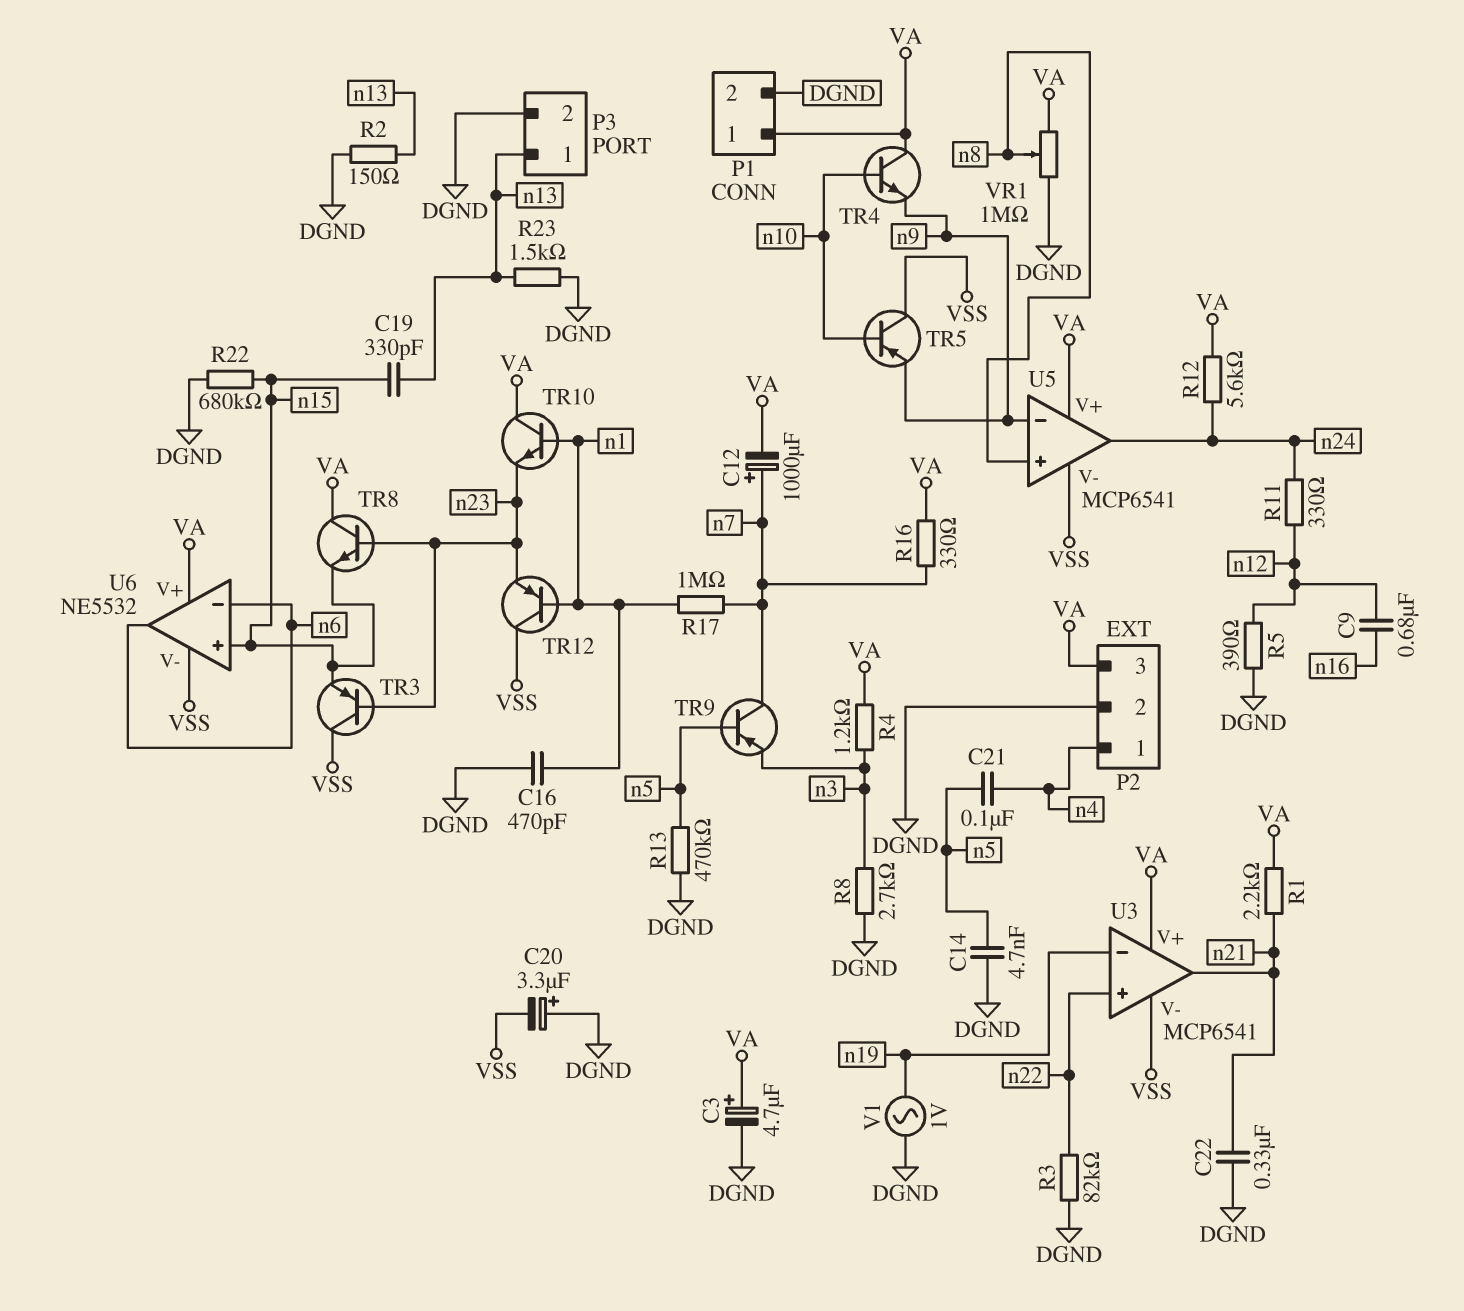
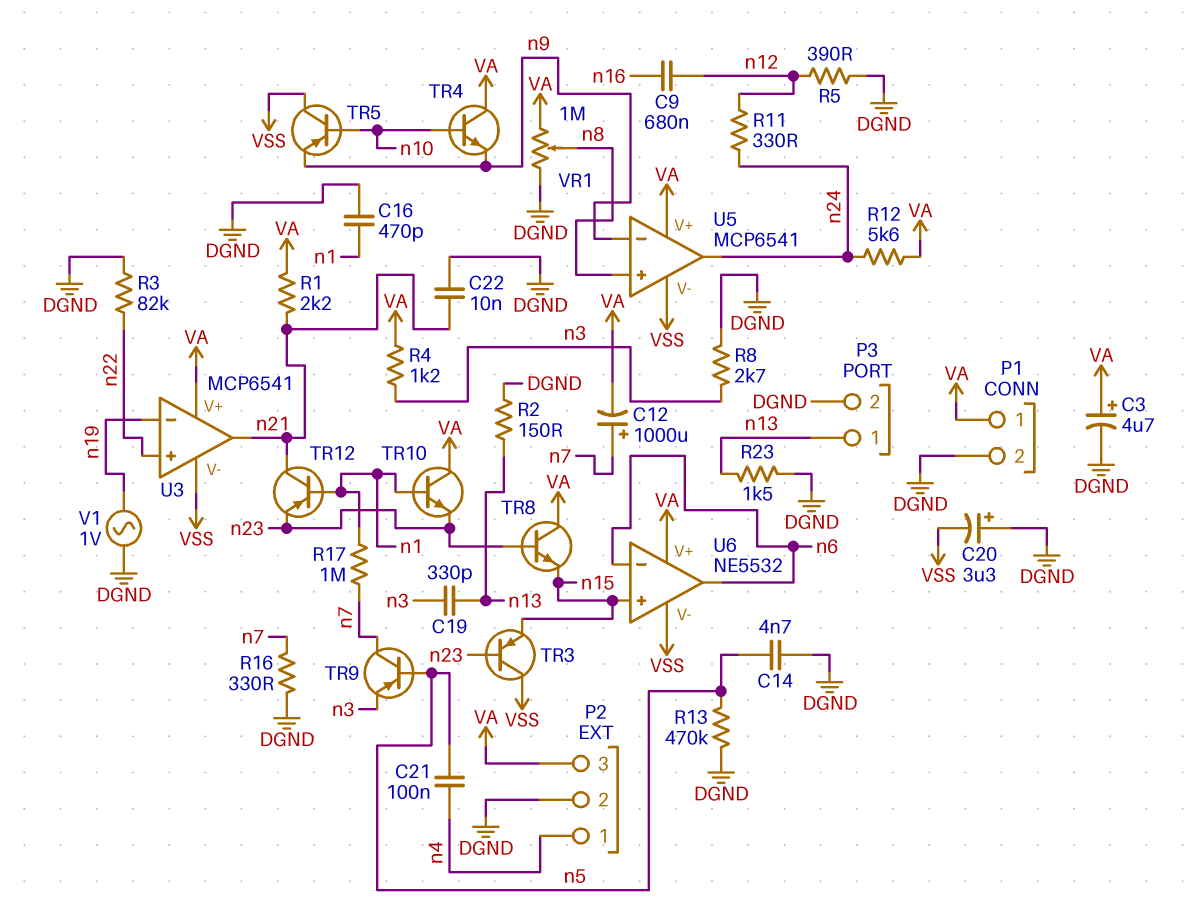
C19: 330pF (n13, n15) -> 330pF (n3, n13)
C22: 330nF (DGND, n21) -> 10nF (DGND, n21)
R16: 330 (VA, n7) -> 330 (DGND, n7)
R22: 680k (DGND, n15) -> none
TR12: PNP (B n1, C VSS, E n23) -> PNP (B n1, C n21, E n23)

